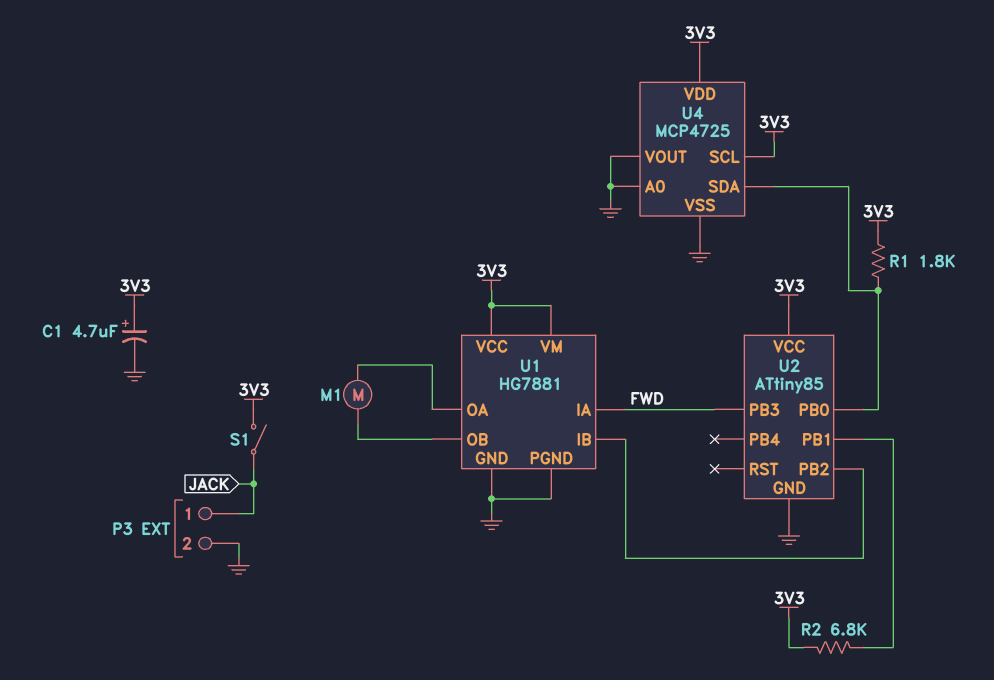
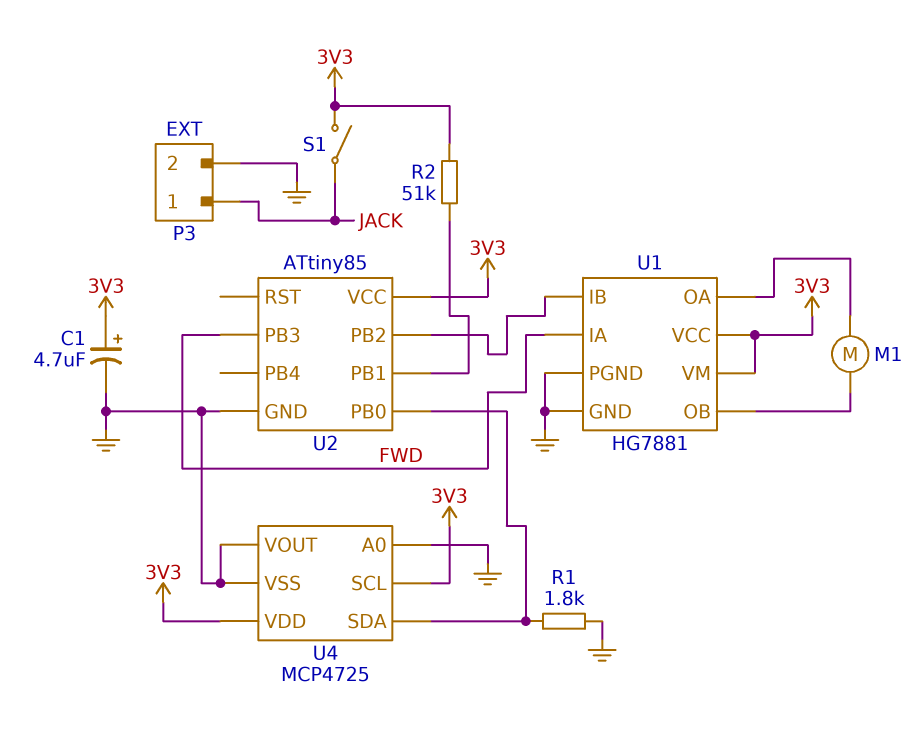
R1: 1.8k (3V3, U2/PB0) -> 1.8k (GND, U2/PB0)
R2: 6.8k (3V3, U2/PB1) -> 51k (3V3, U2/PB1)

